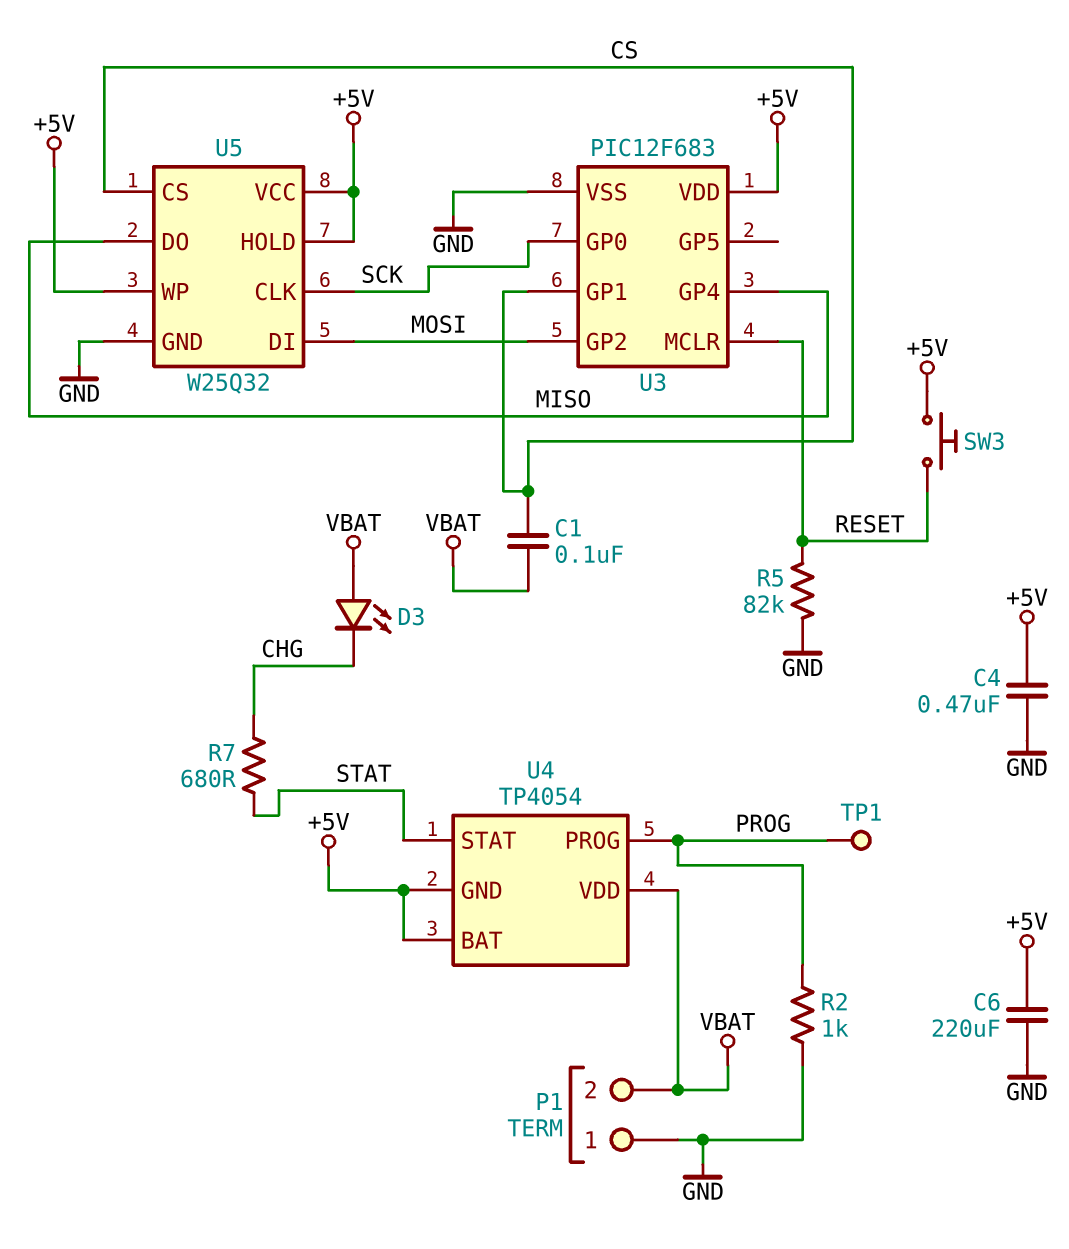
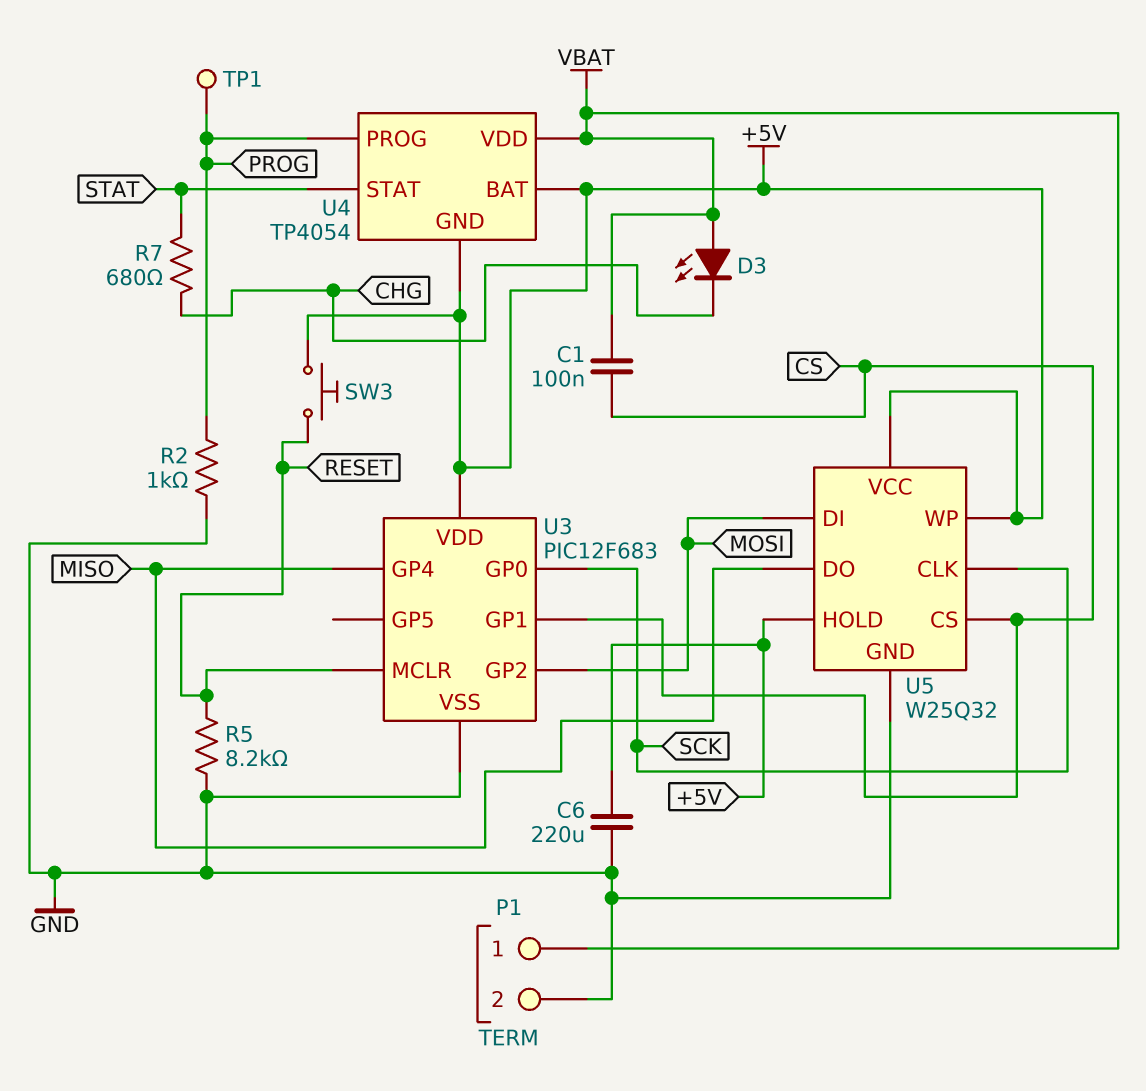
C4: 470nF (+5V, GND) -> none
P1 pin 1: GND -> VBAT
P1 pin 2: VBAT -> GND
R5: 82k (GND, RESET) -> 8.2k (GND, RESET)

